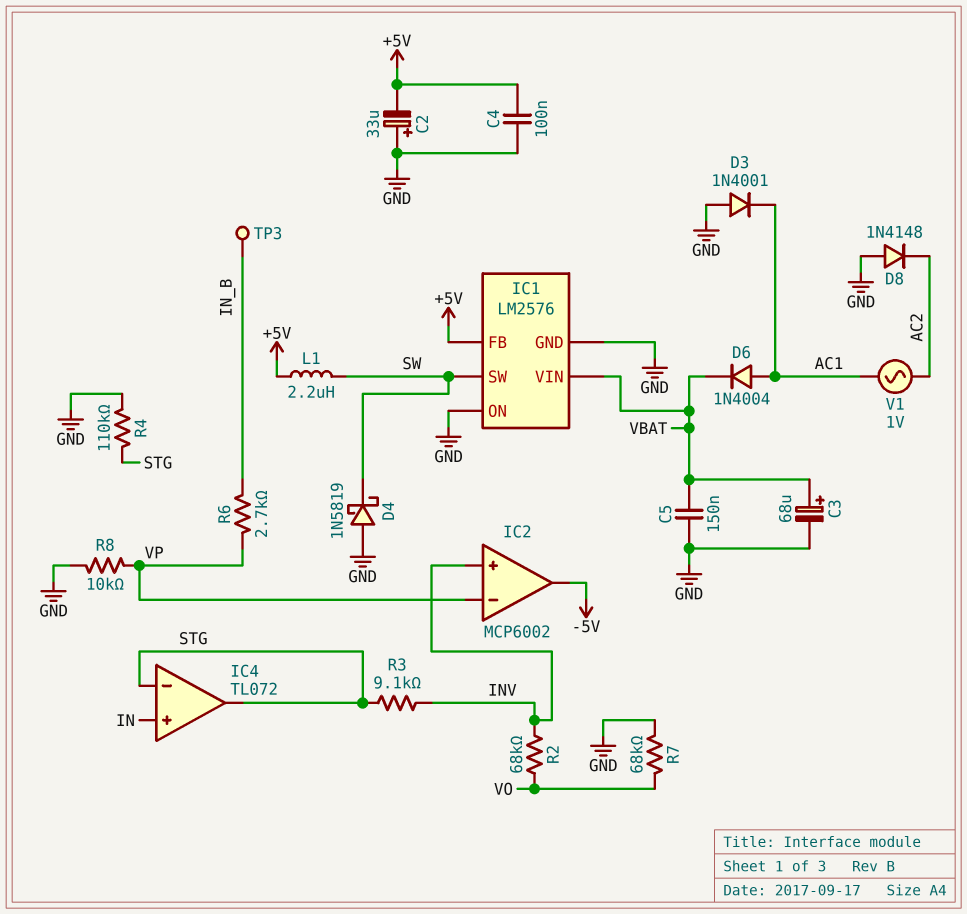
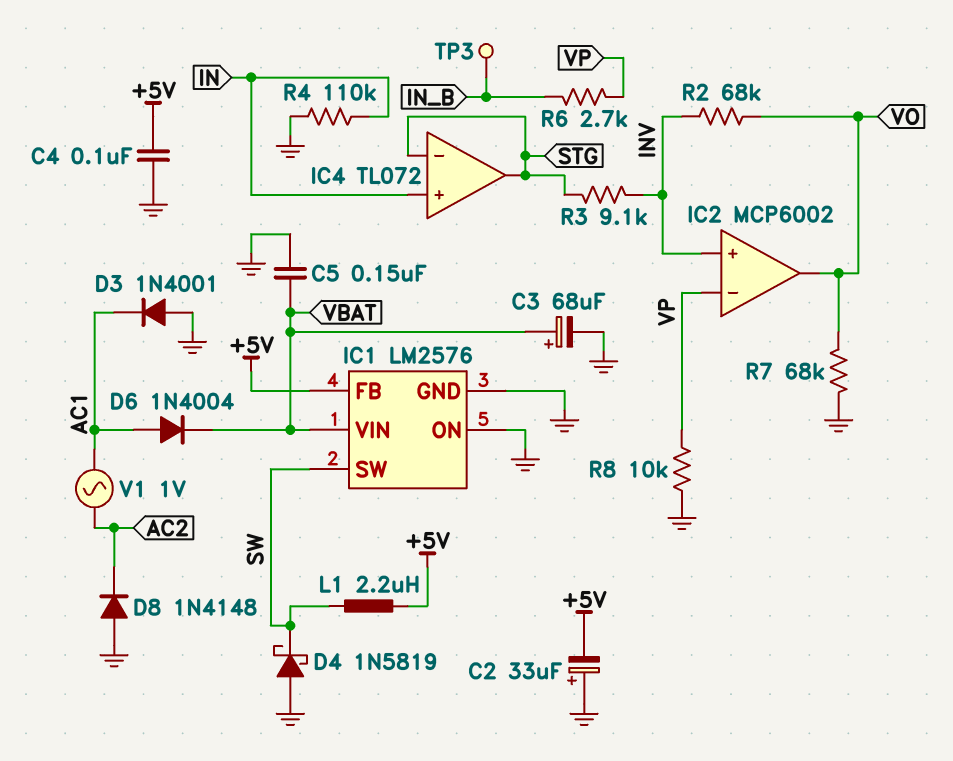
IC2 pin out: -5V -> VO
R4: 110k (GND, STG) -> 110k (GND, IN)

